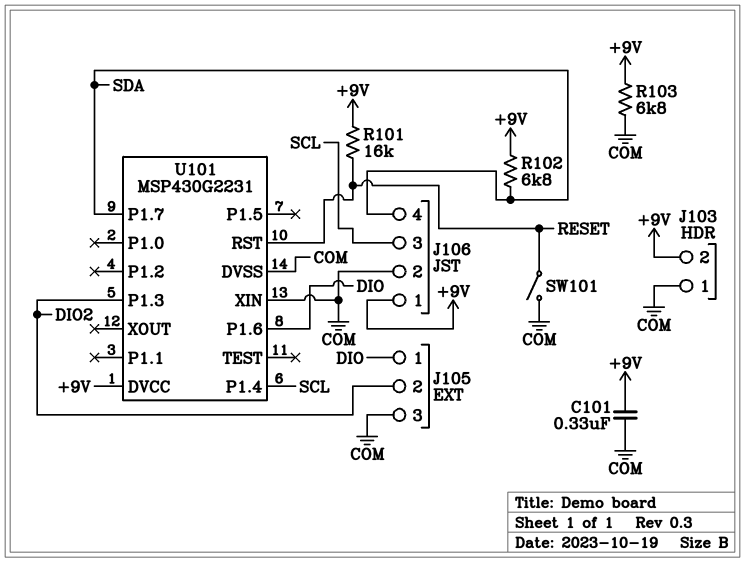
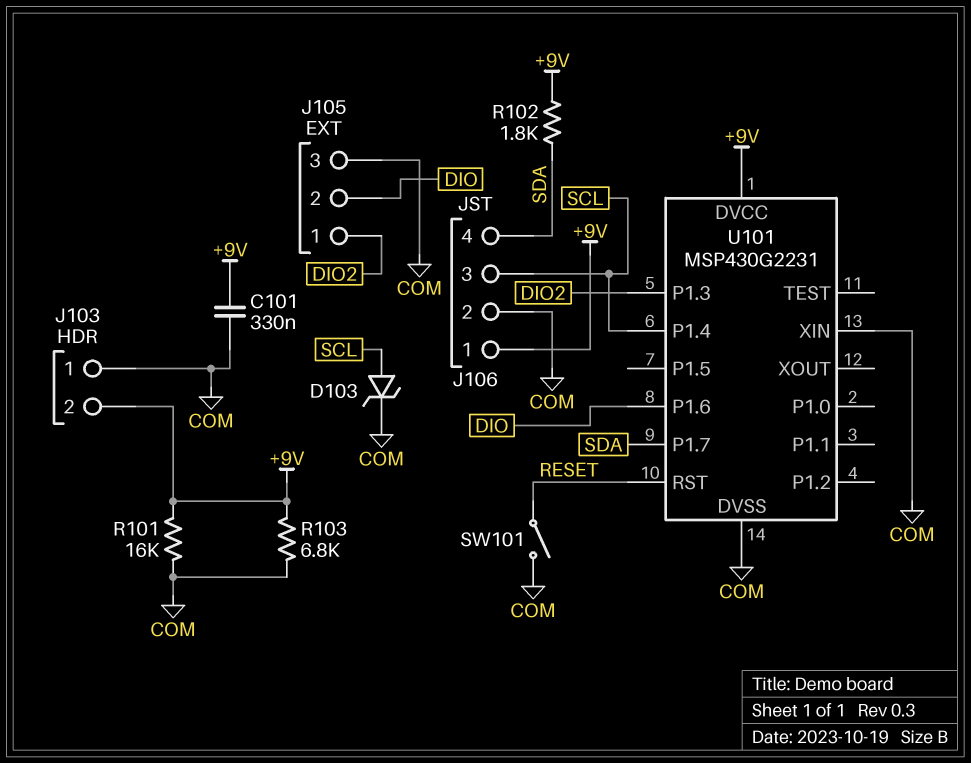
D103: none -> zener (A SCL, K COM)
J105 pin 1: DIO -> DIO2
J105 pin 2: DIO2 -> DIO
R101: 16k (+9V, RESET) -> 16k (+9V, COM)
R102: 6.8k (+9V, SDA) -> 1.8k (+9V, SDA)

